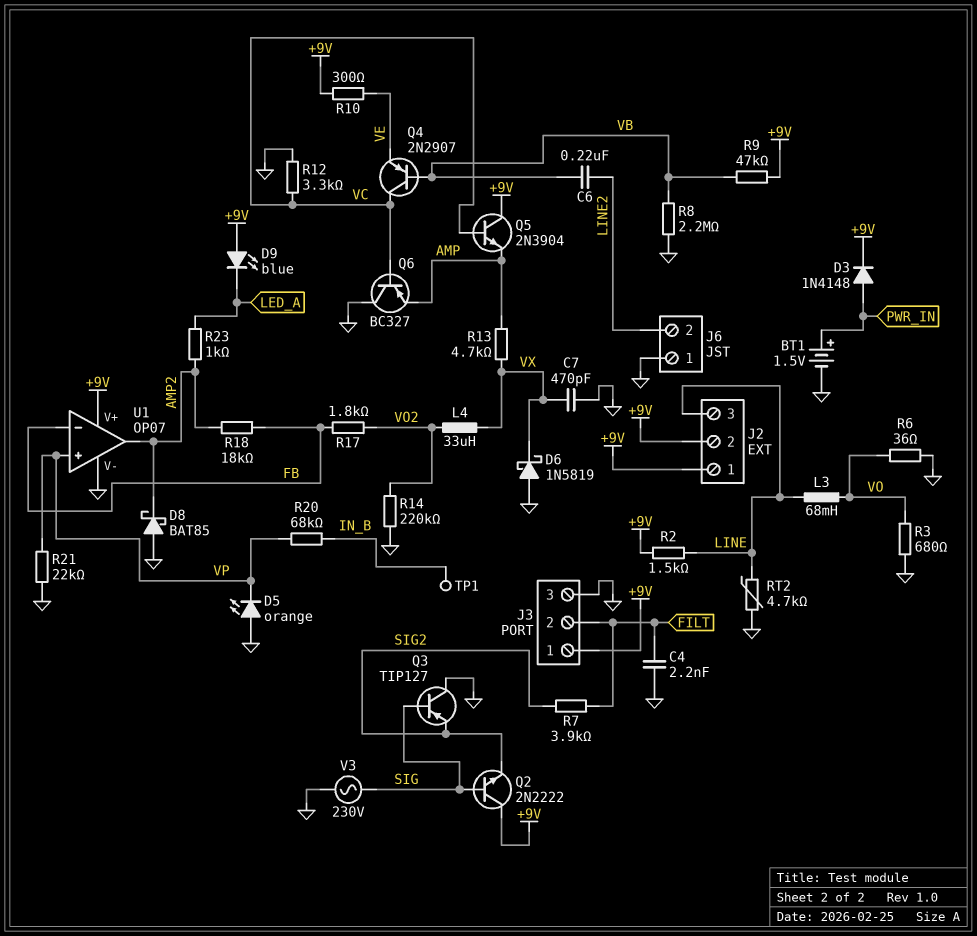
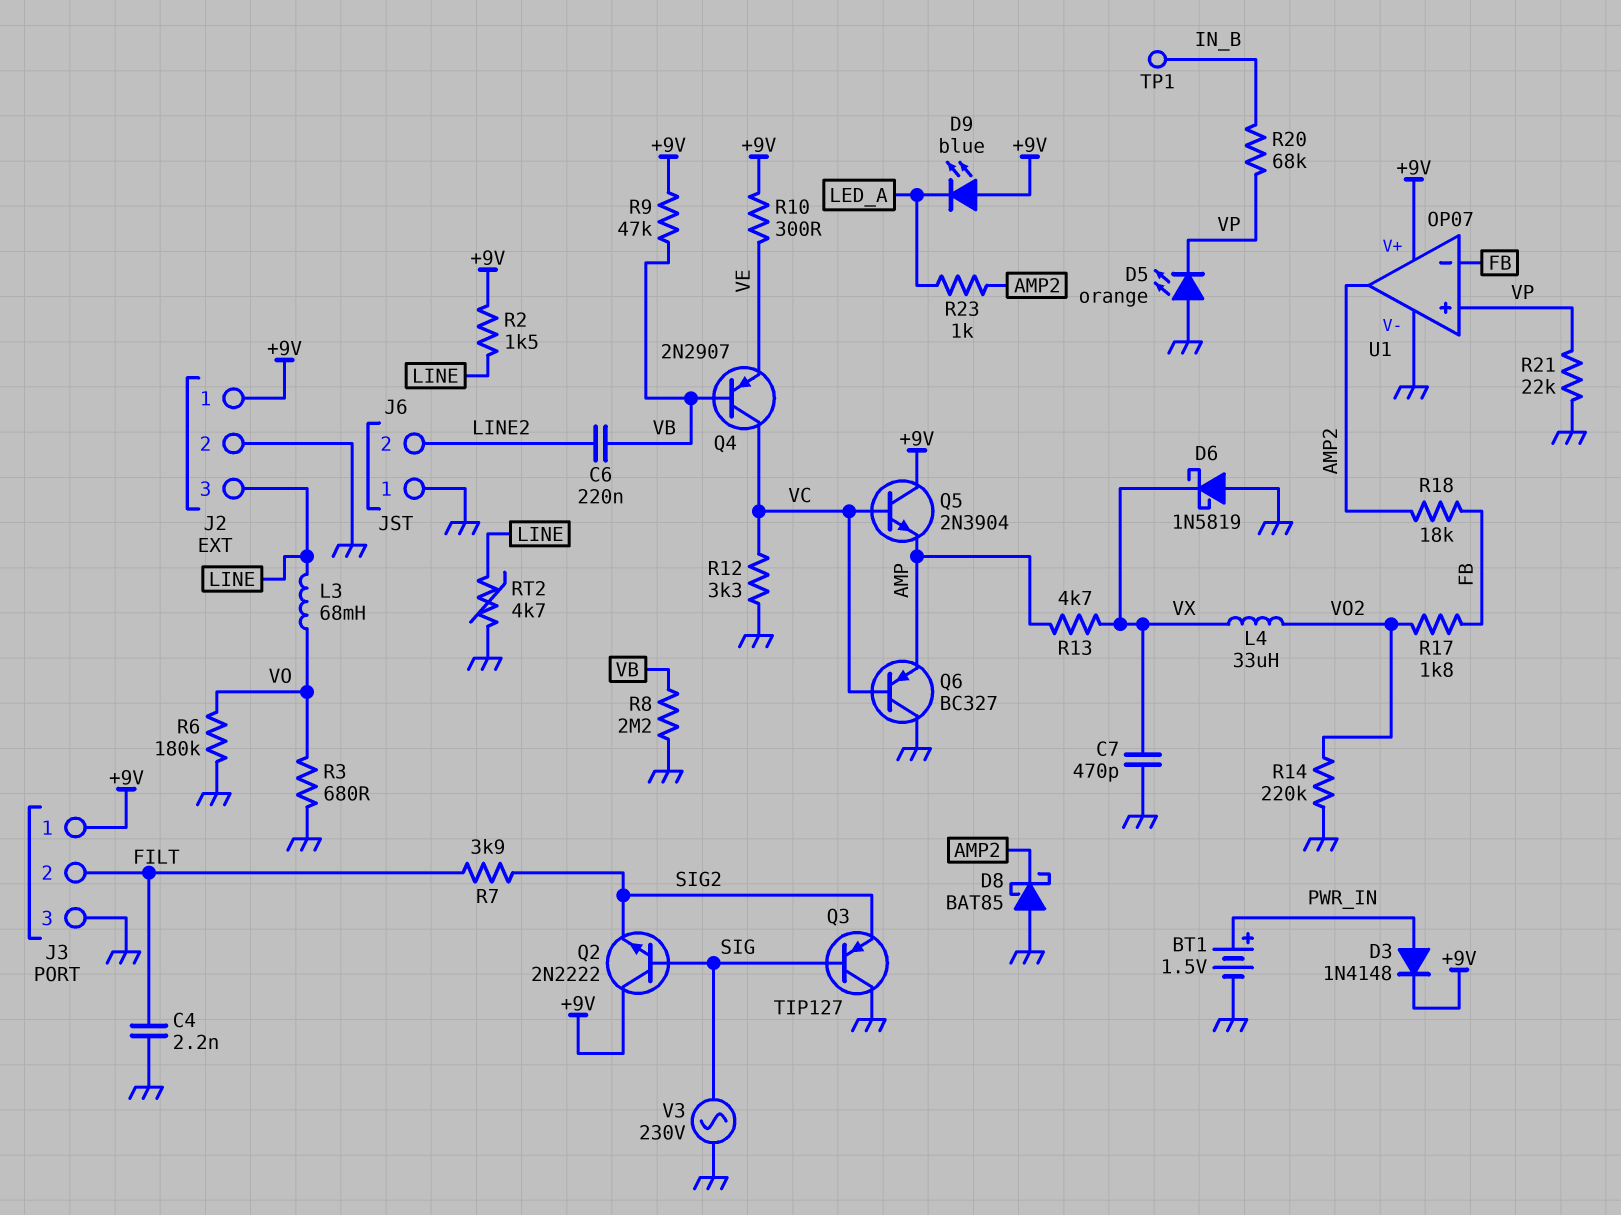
J2 pin 2: +9V -> GND
R6: 36 (GND, VO) -> 180k (GND, VO)

